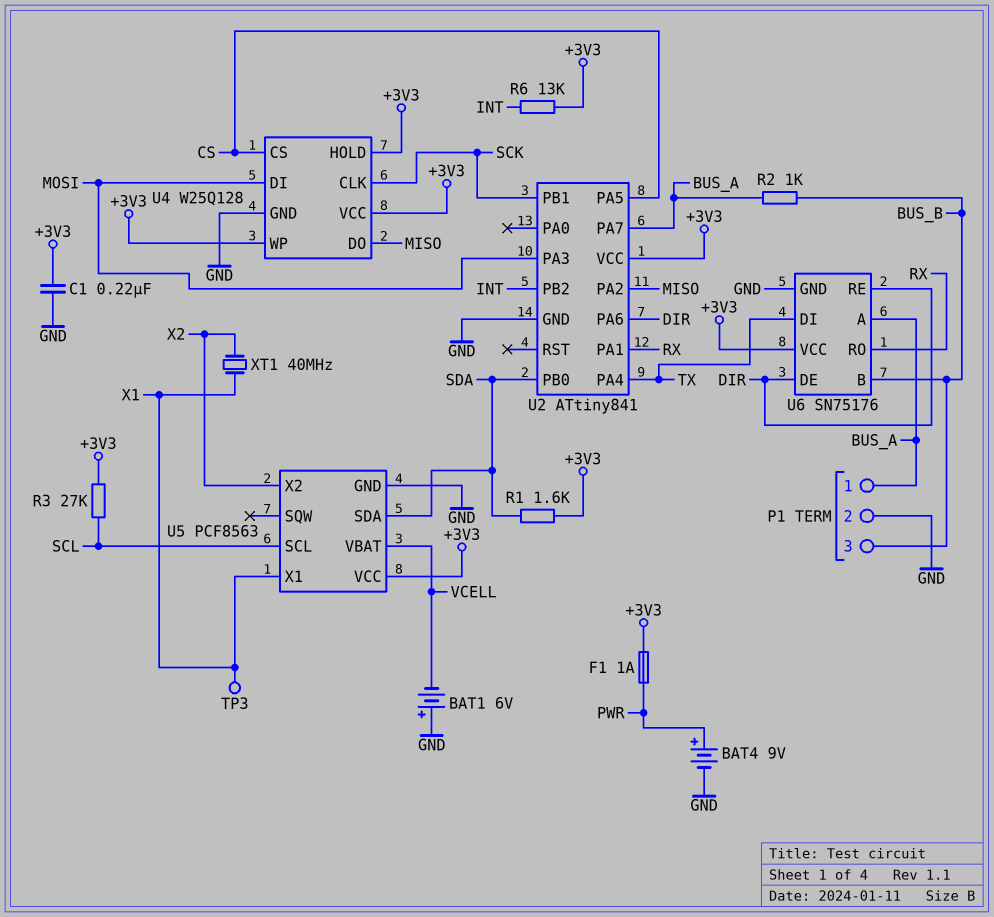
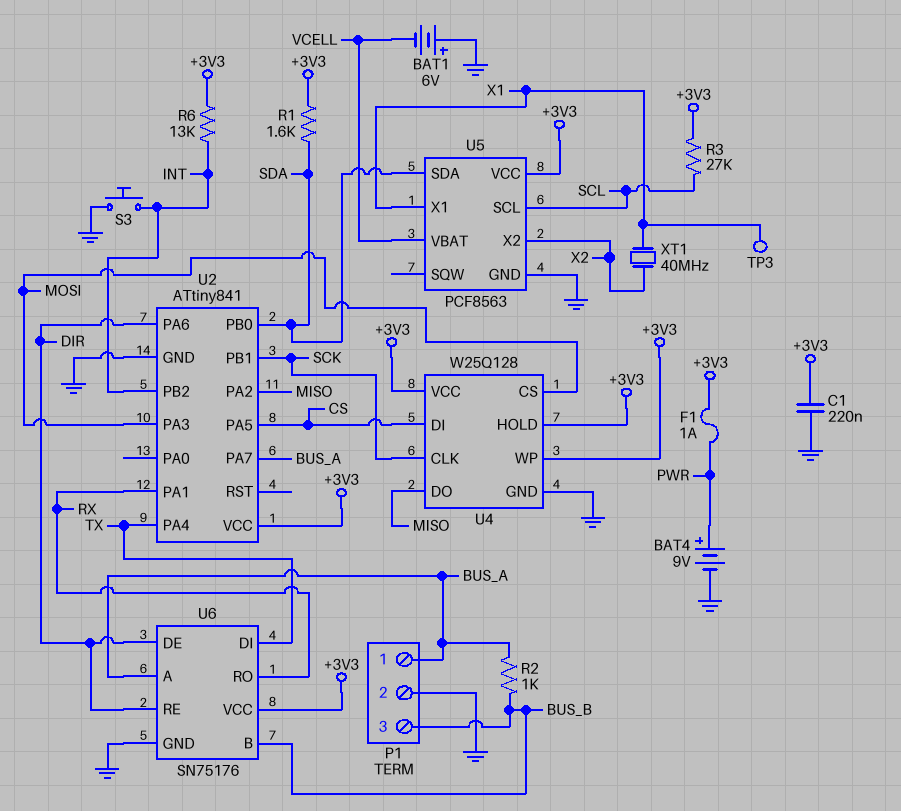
S3: none -> button (GND, INT)
U4 pin CS: CS -> MOSI
U4 pin DI: MOSI -> CS

